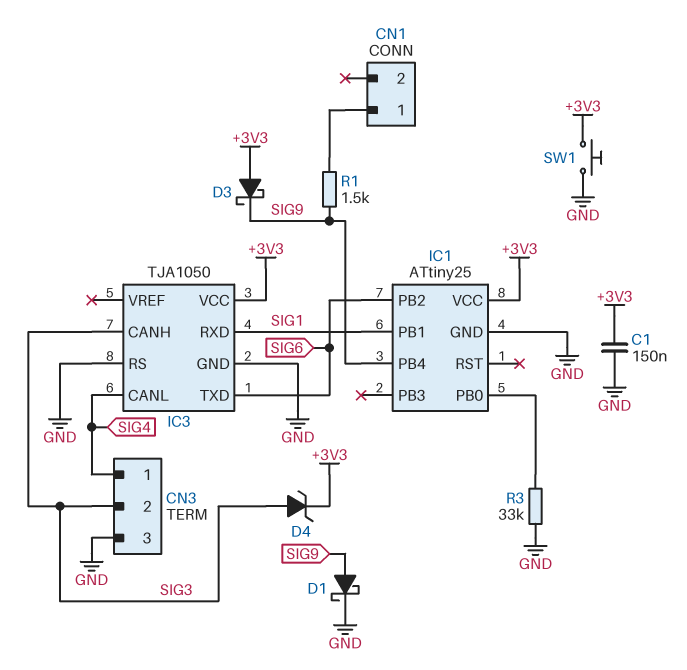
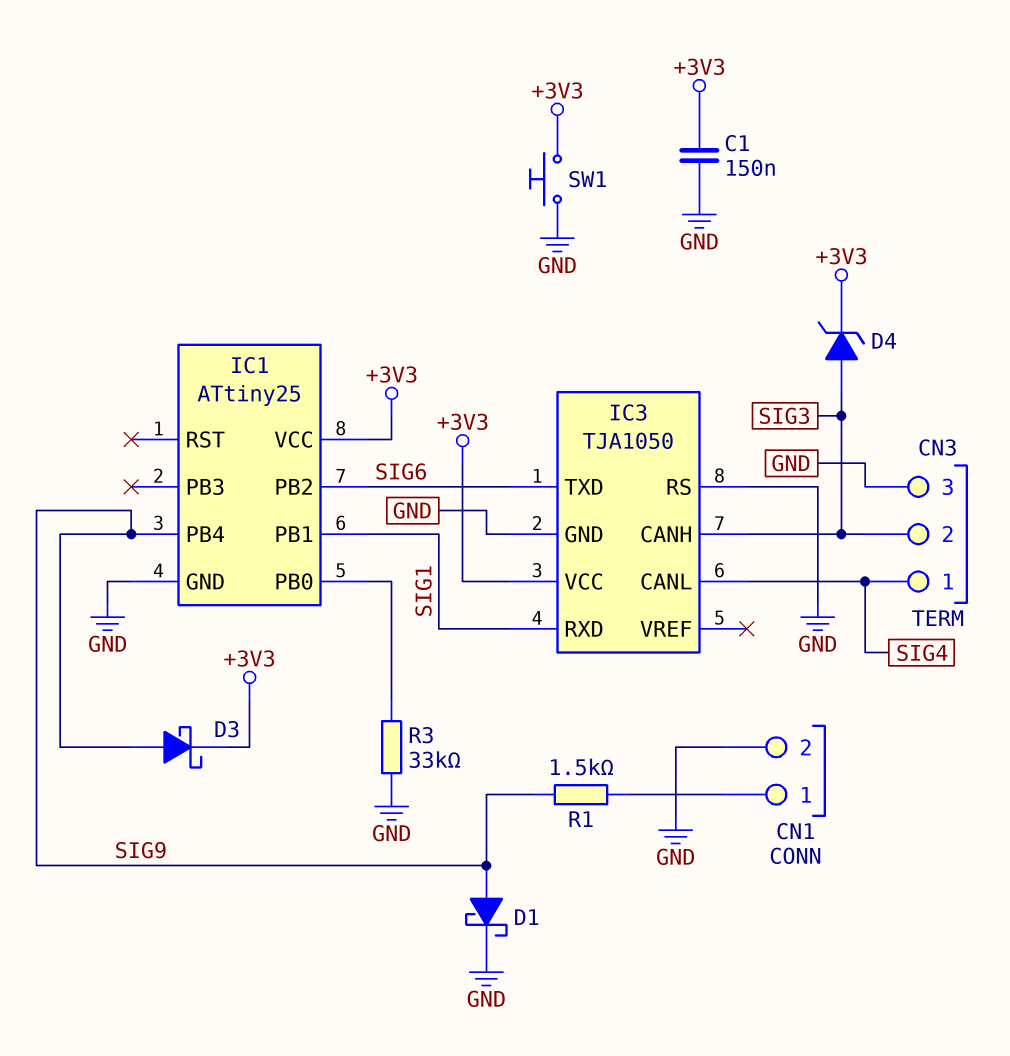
CN1 pin 2: none -> GND
D3: schottky (A +3V3, K SIG9) -> schottky (A SIG9, K +3V3)

